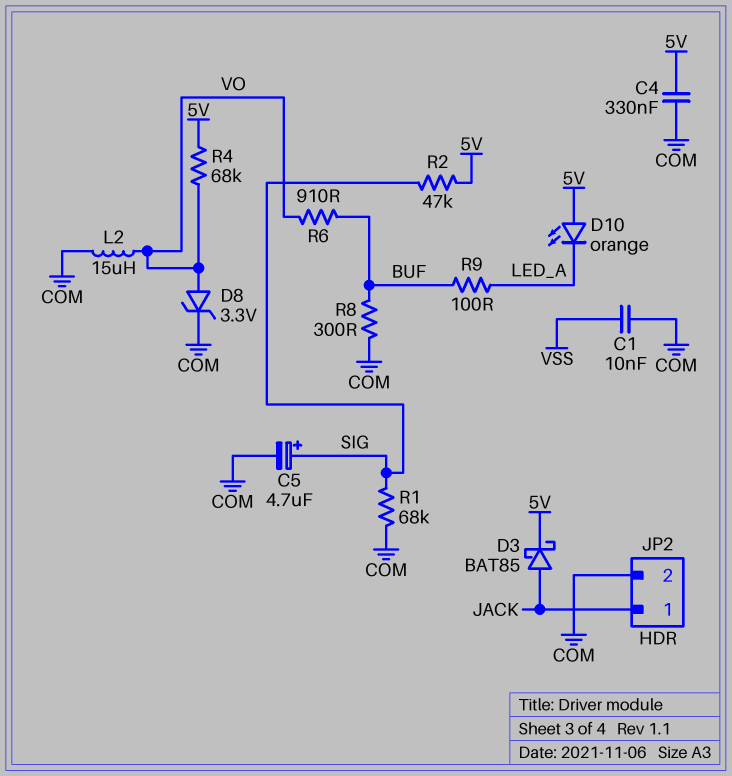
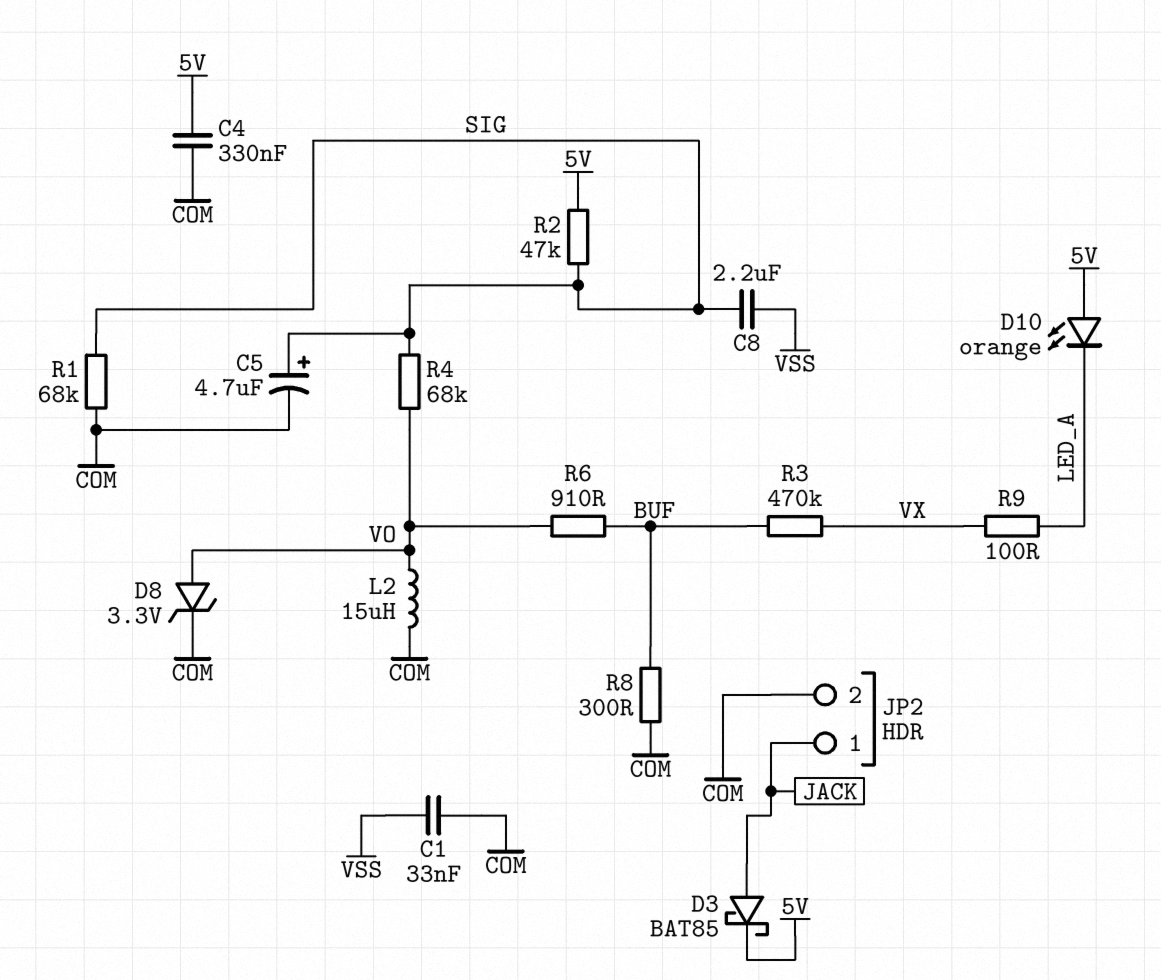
C1: 10nF (COM, VSS) -> 33nF (COM, VSS)
C8: none -> 2.2uF (SIG, VSS)
R3: none -> 470k (BUF, VX)
R4: 68k (5V, VO) -> 68k (SIG, VO)
R9: 100 (BUF, LED_A) -> 100 (LED_A, VX)

